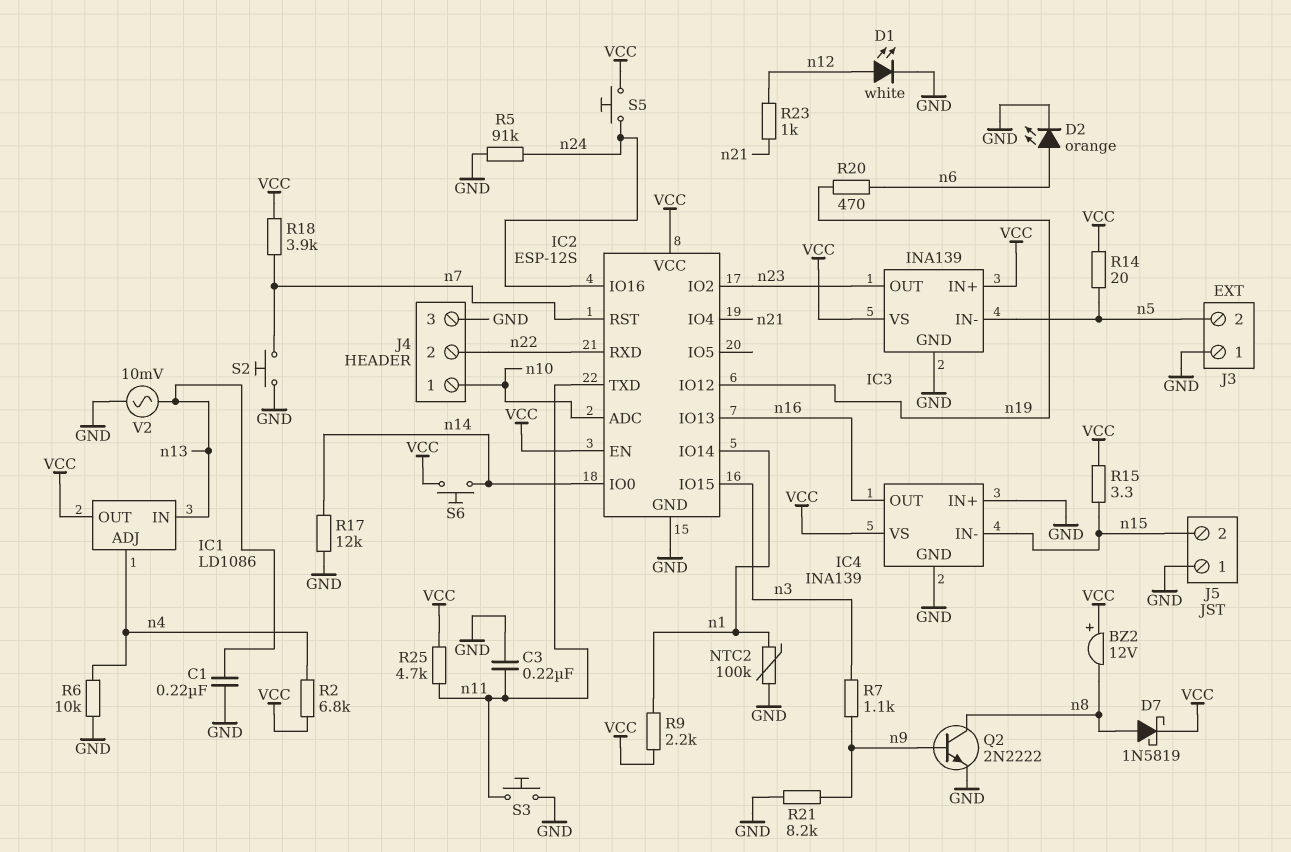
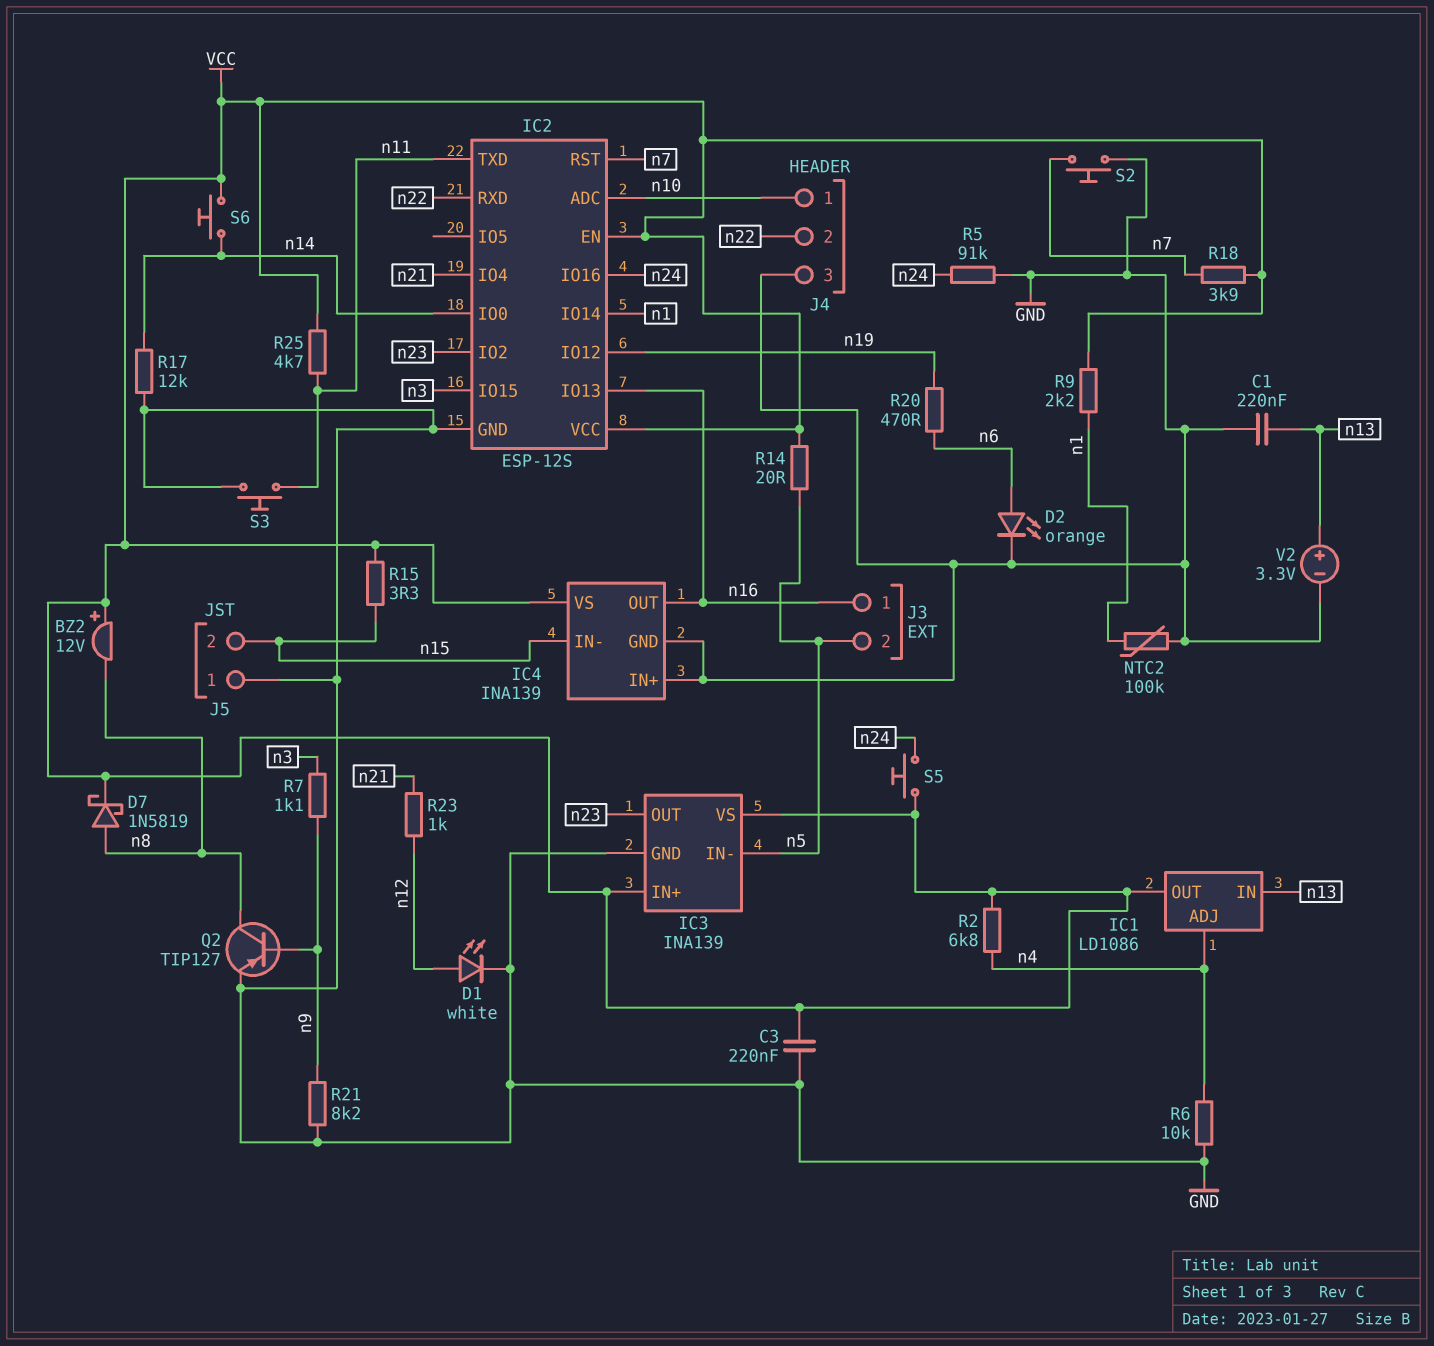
C3: 220nF (GND, n11) -> 220nF (GND, VCC)
J3 pin 1: GND -> n16
Q2: NPN 2N2222 (B n9, C n8, E GND) -> PNP TIP127 (B n9, C n8, E GND)
V2: AC 10mV (GND, n13) -> 3.3V (plus n13, minus GND)

